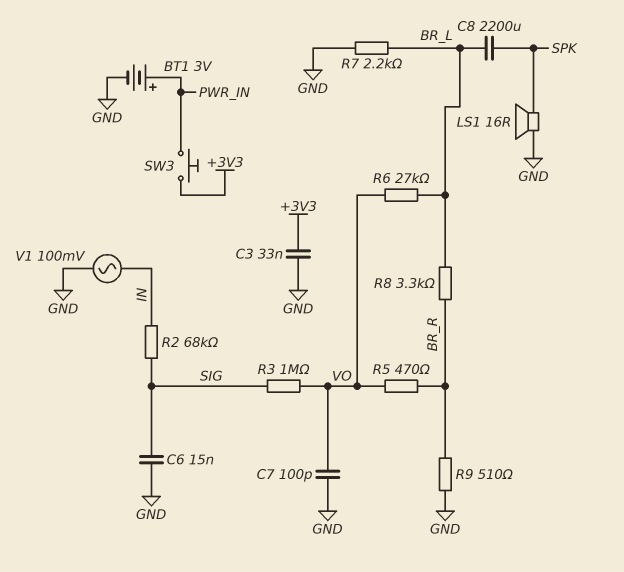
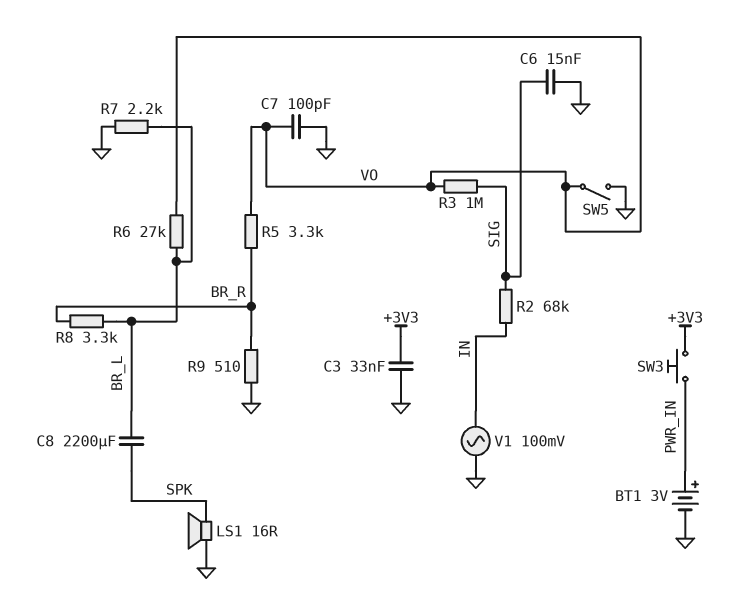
R5: 470 (BR_R, VO) -> 3.3k (BR_R, VO)
SW5: none -> switch (GND, VO)

